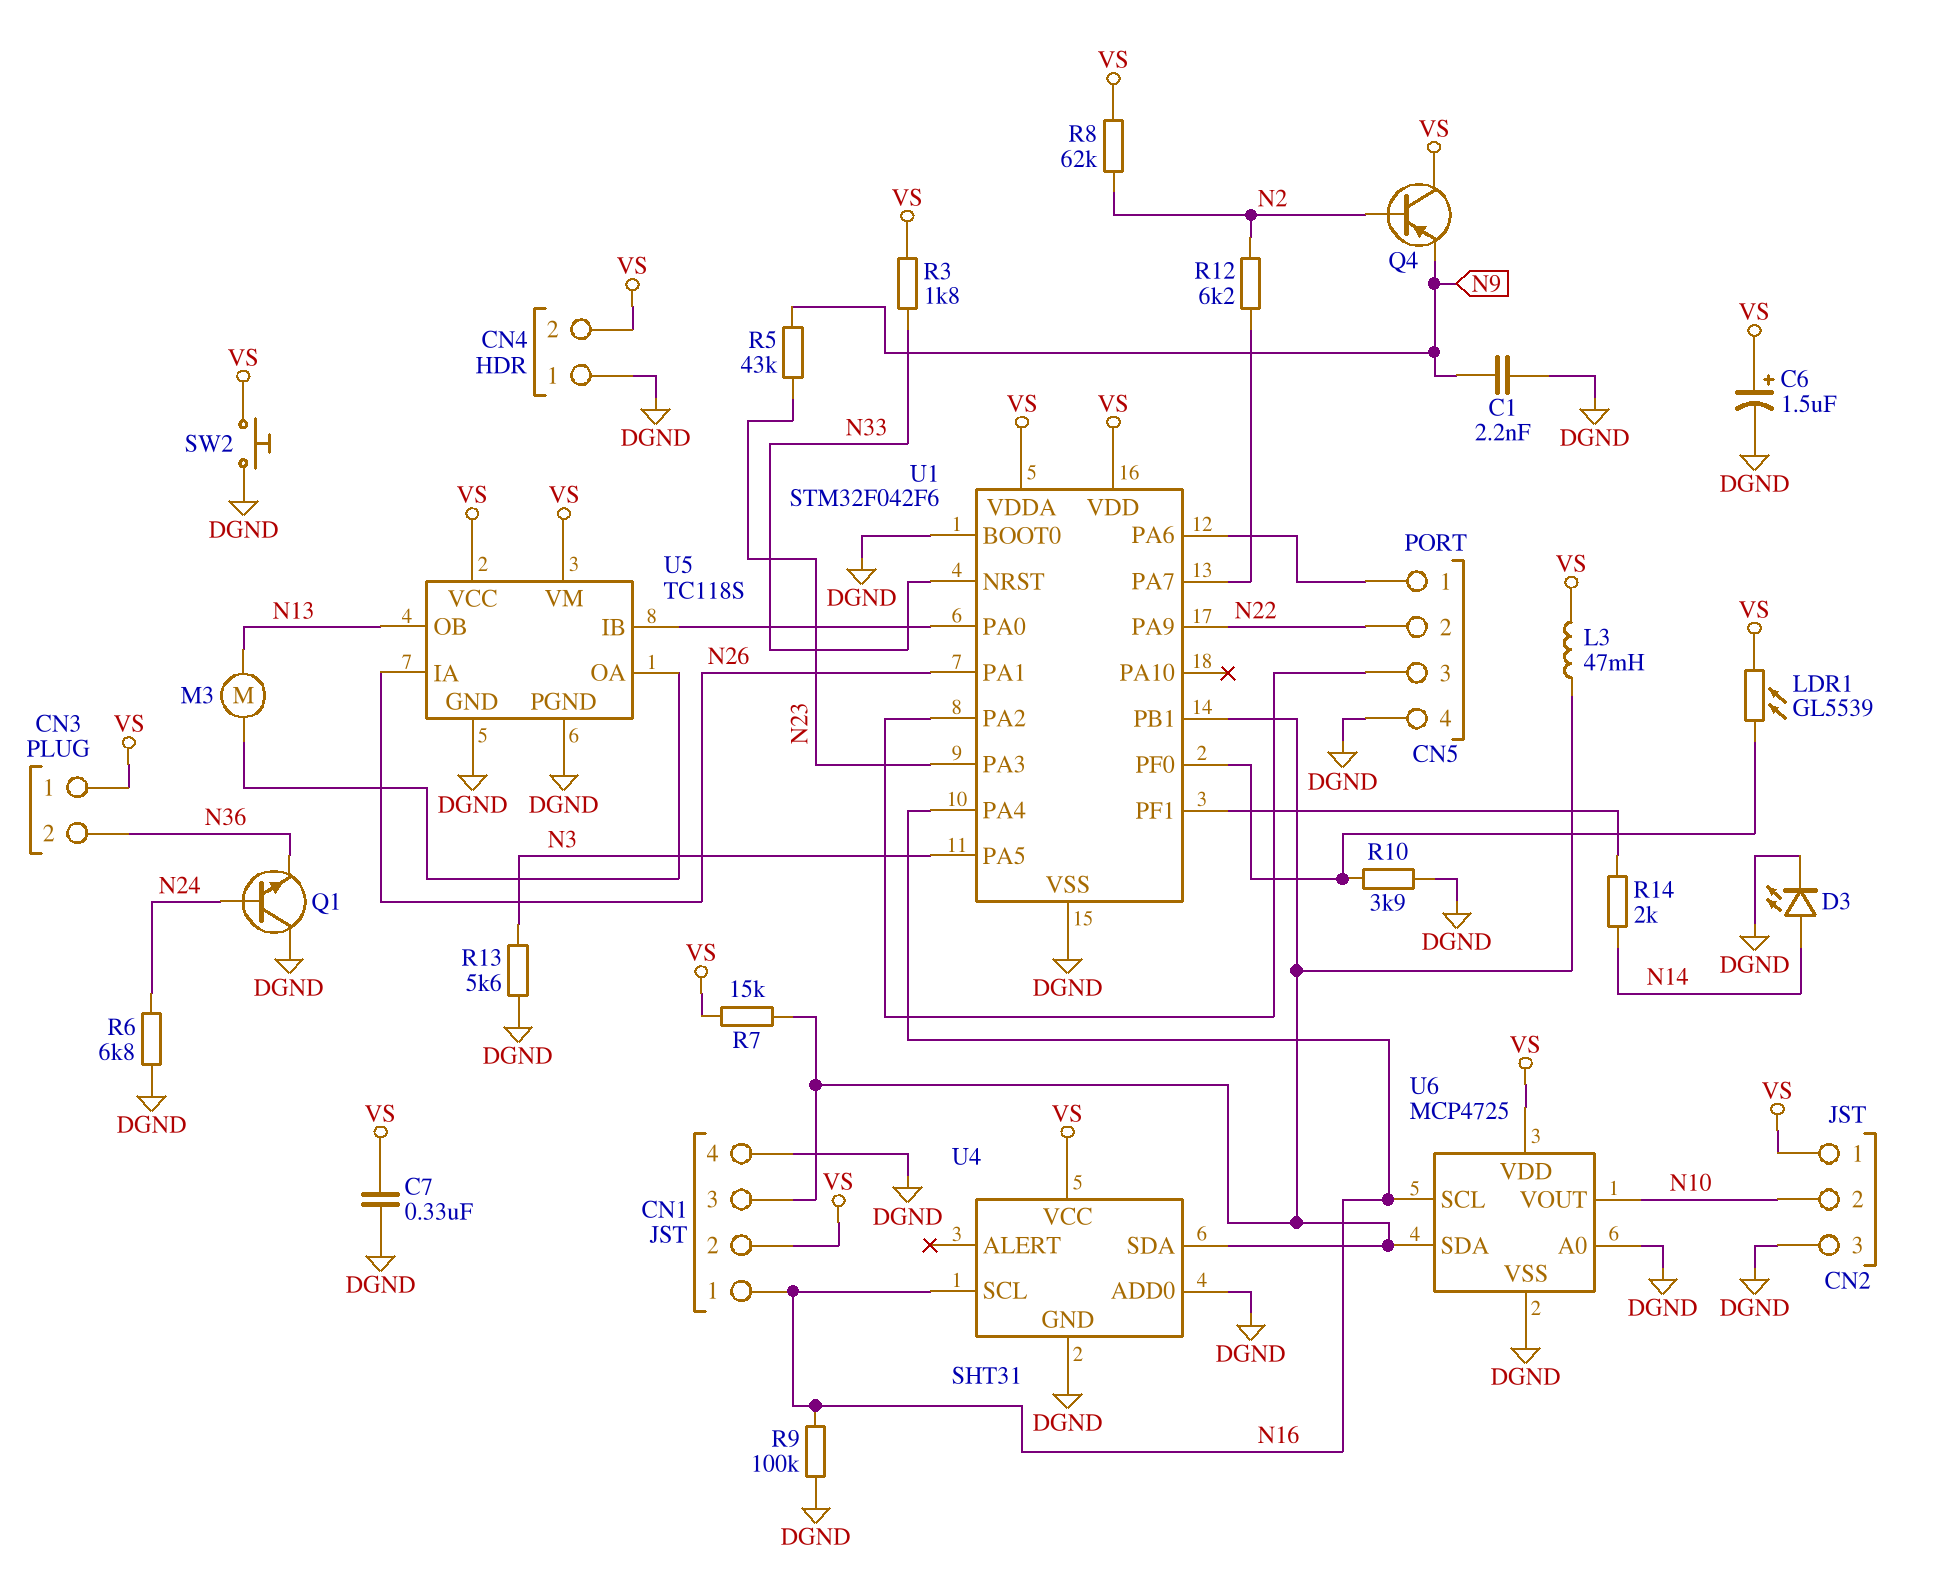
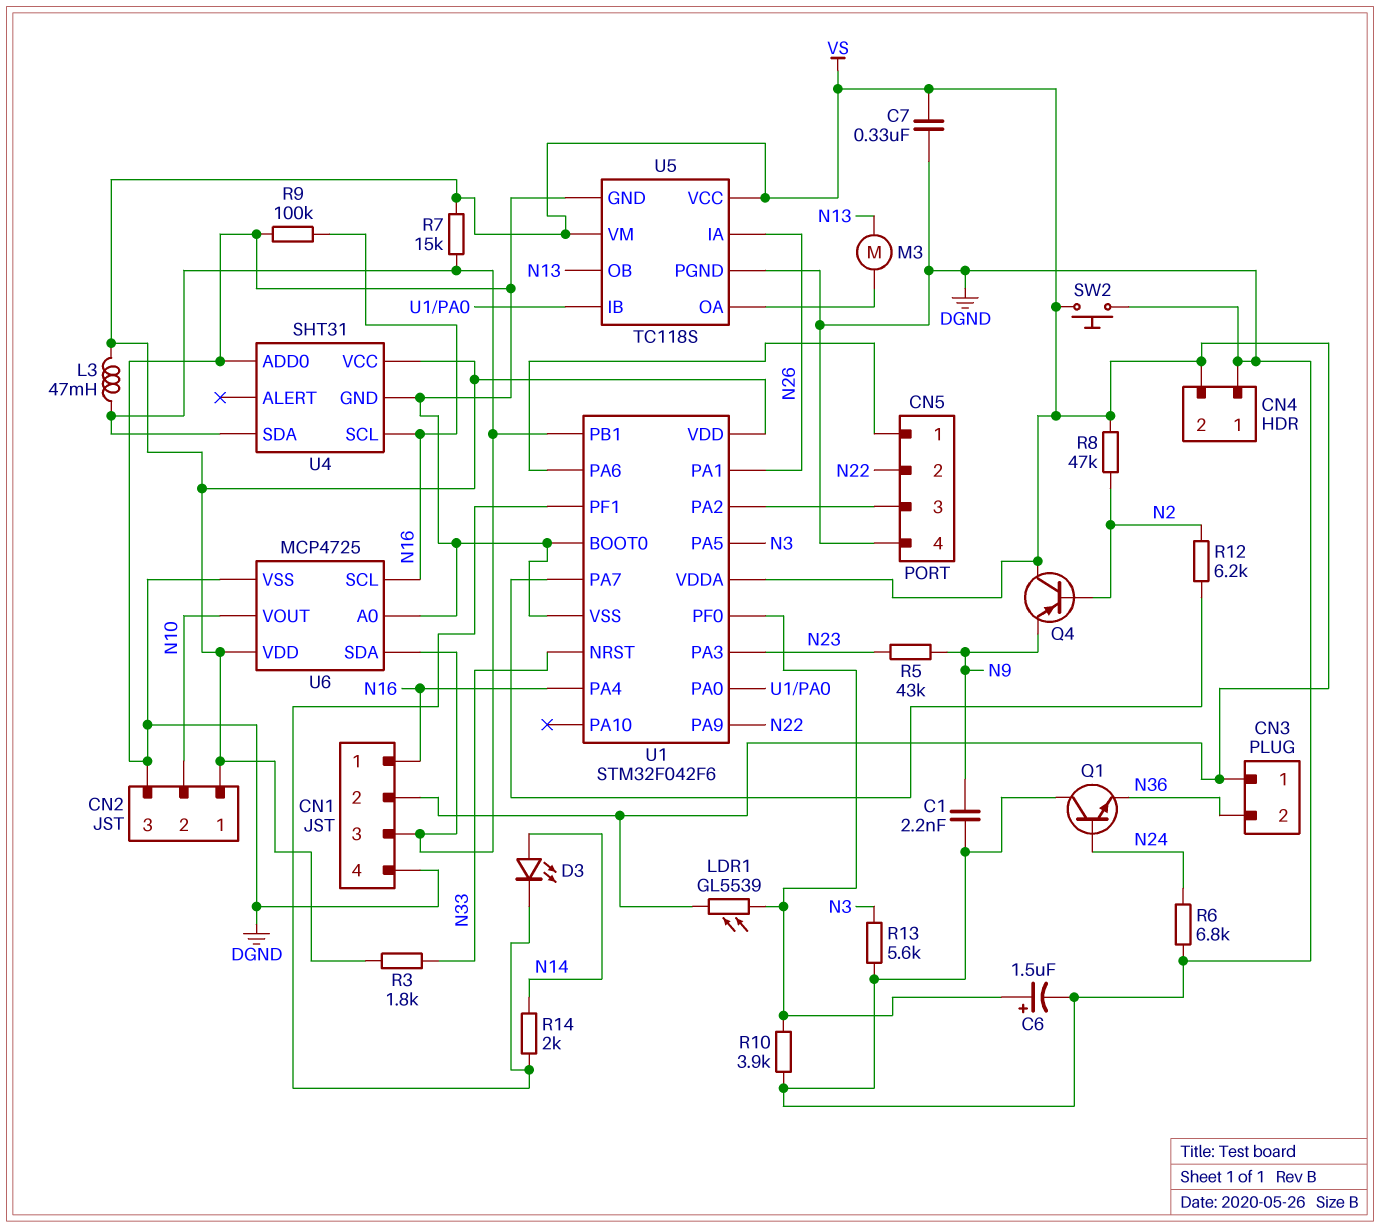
C6: 1.5uF (plus VS, minus DGND) -> 1.5uF (plus U1/PF0, minus DGND)
D3: LED (A N14, K DGND) -> LED (A N14, K U1/PF1)
R8: 62k (N2, VS) -> 47k (N2, VS)

